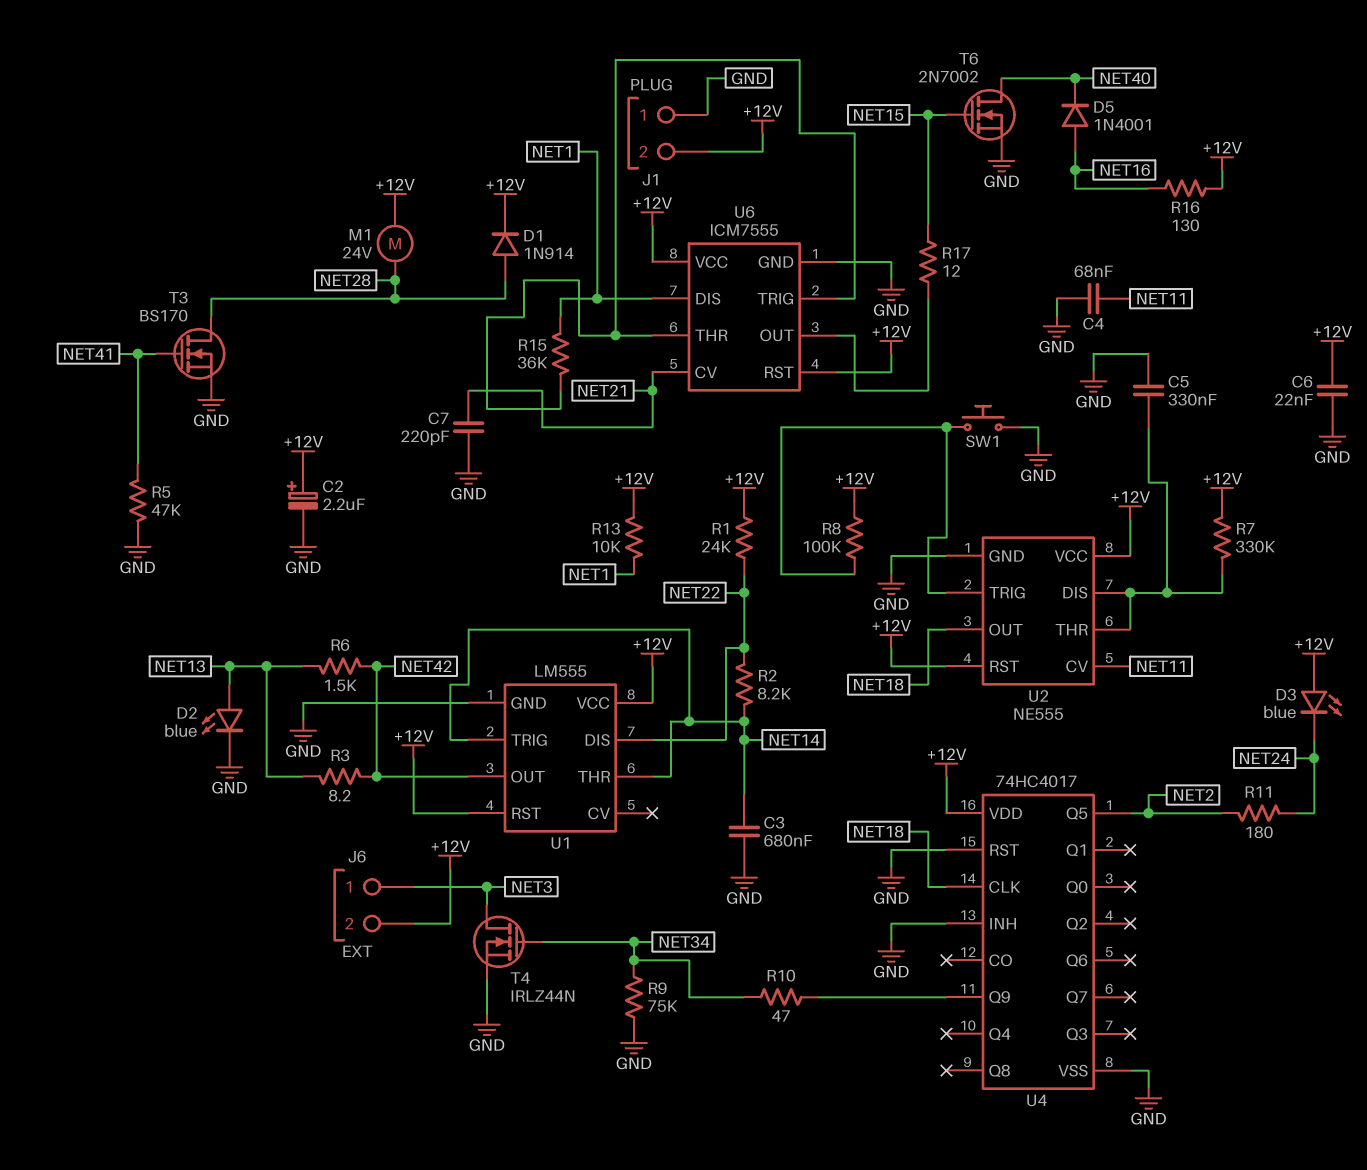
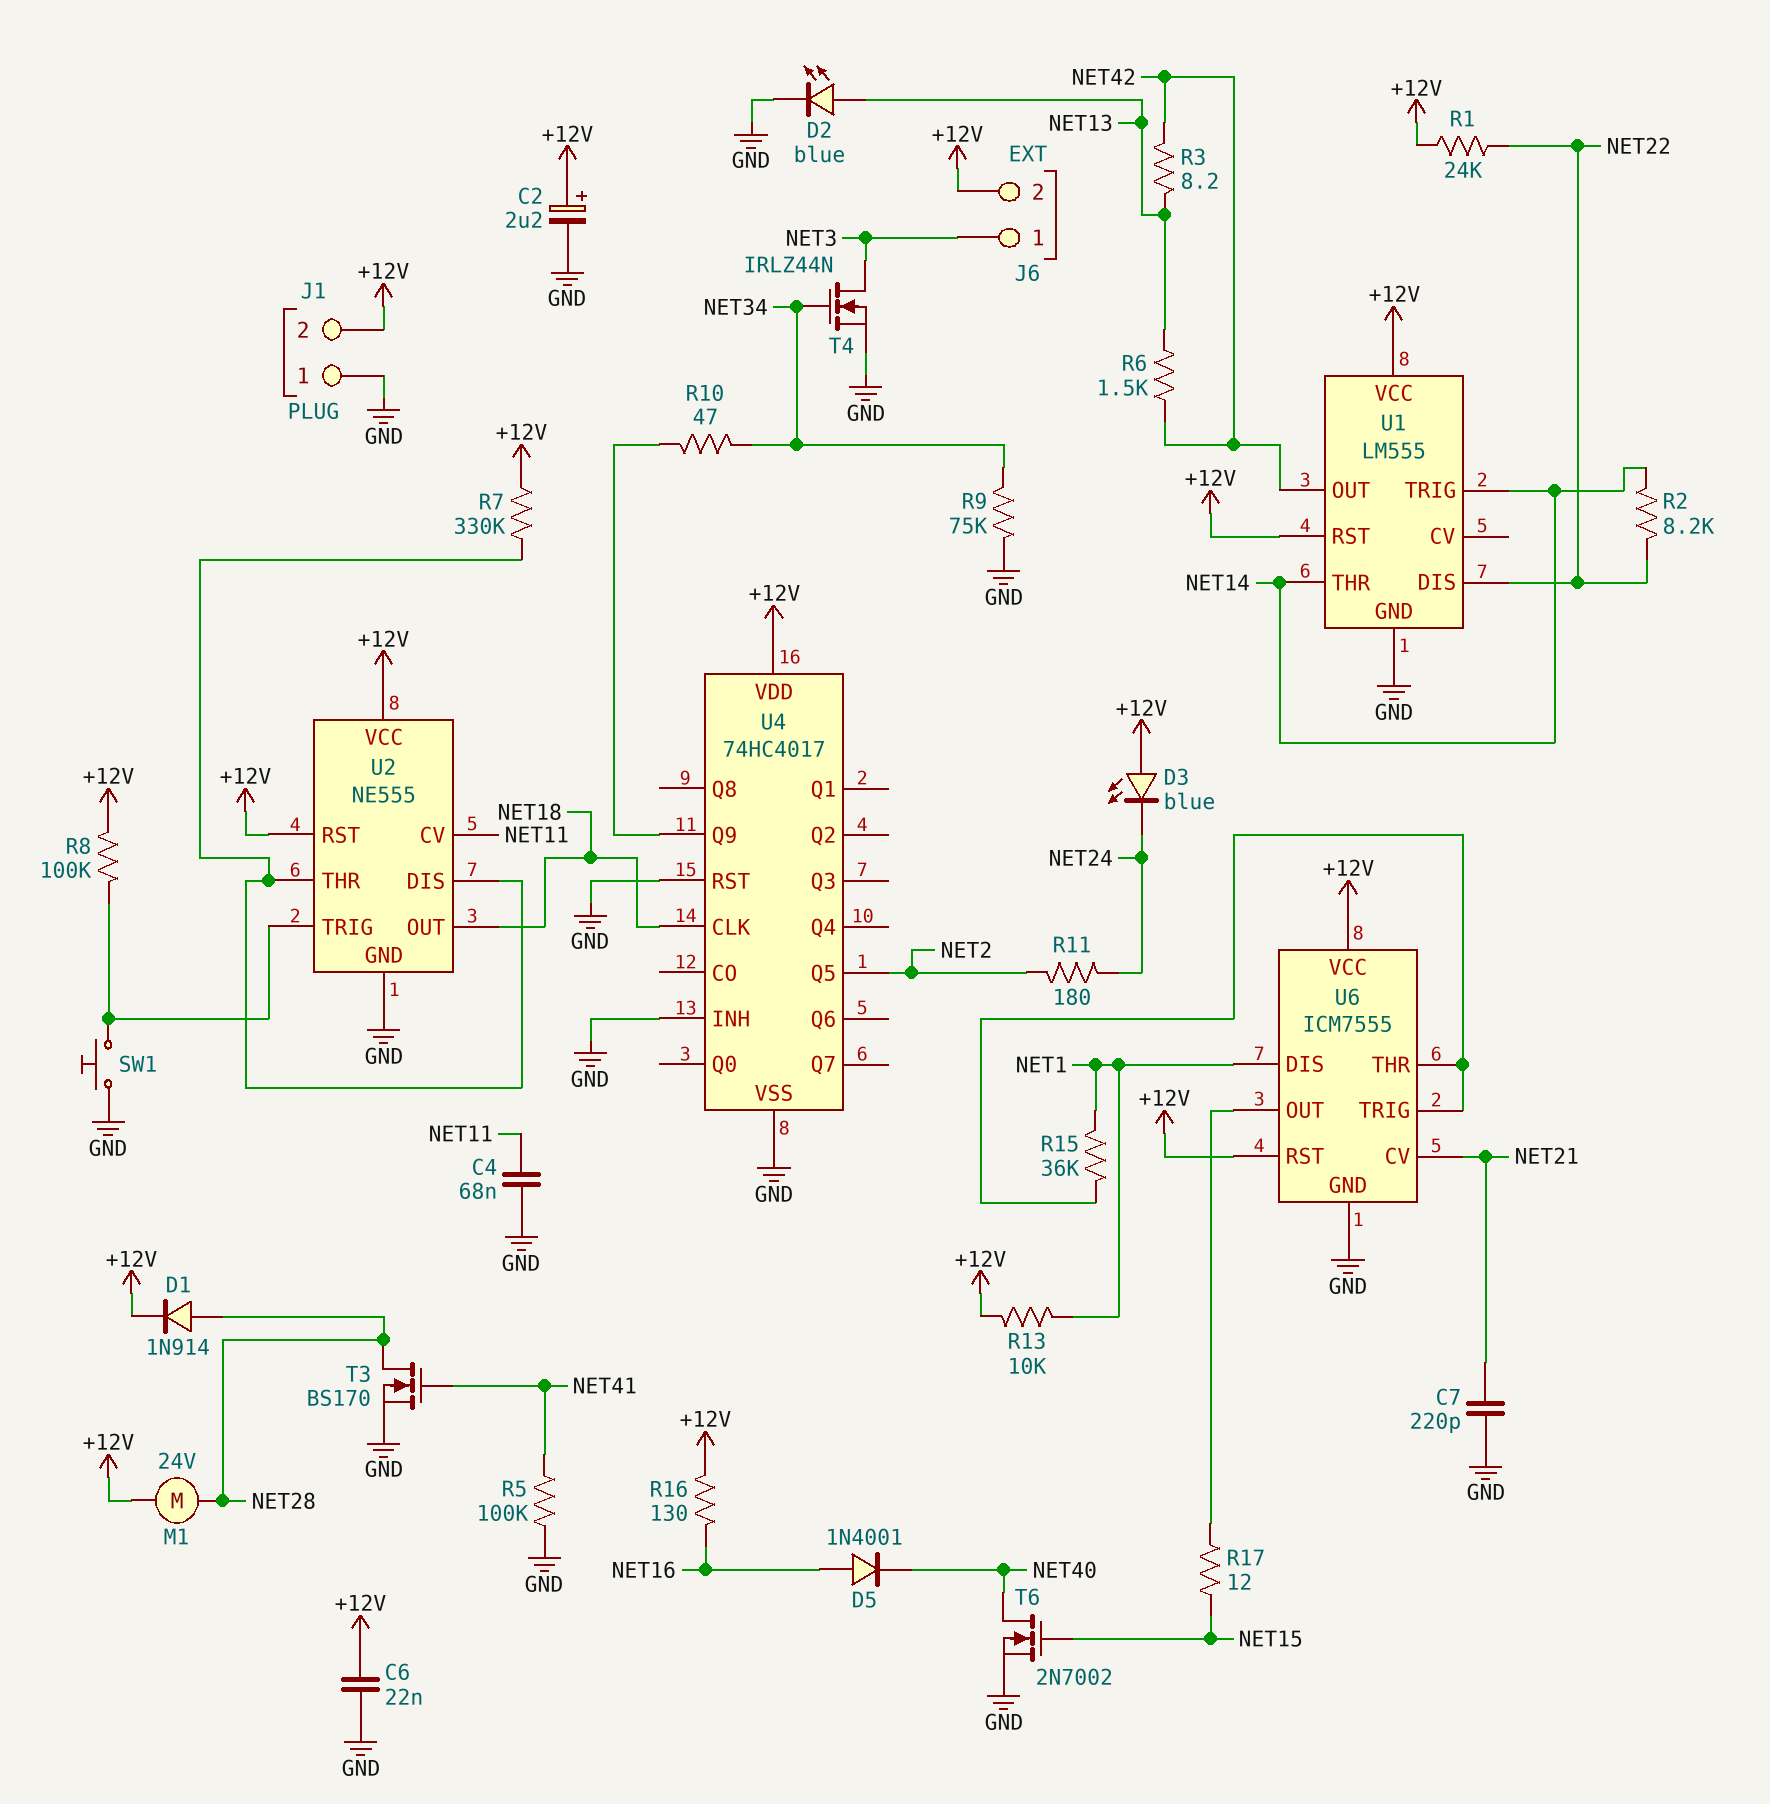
C3: 680nF (GND, NET14) -> none
C5: 330nF (GND, U2/DIS) -> none
R5: 47k (GND, NET41) -> 100k (GND, NET41)

